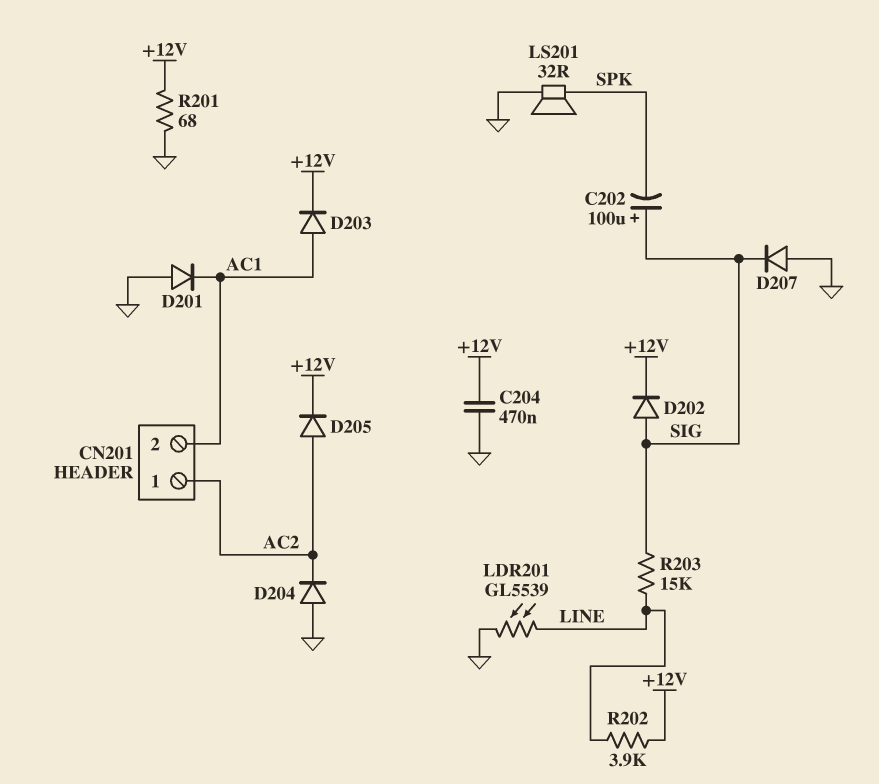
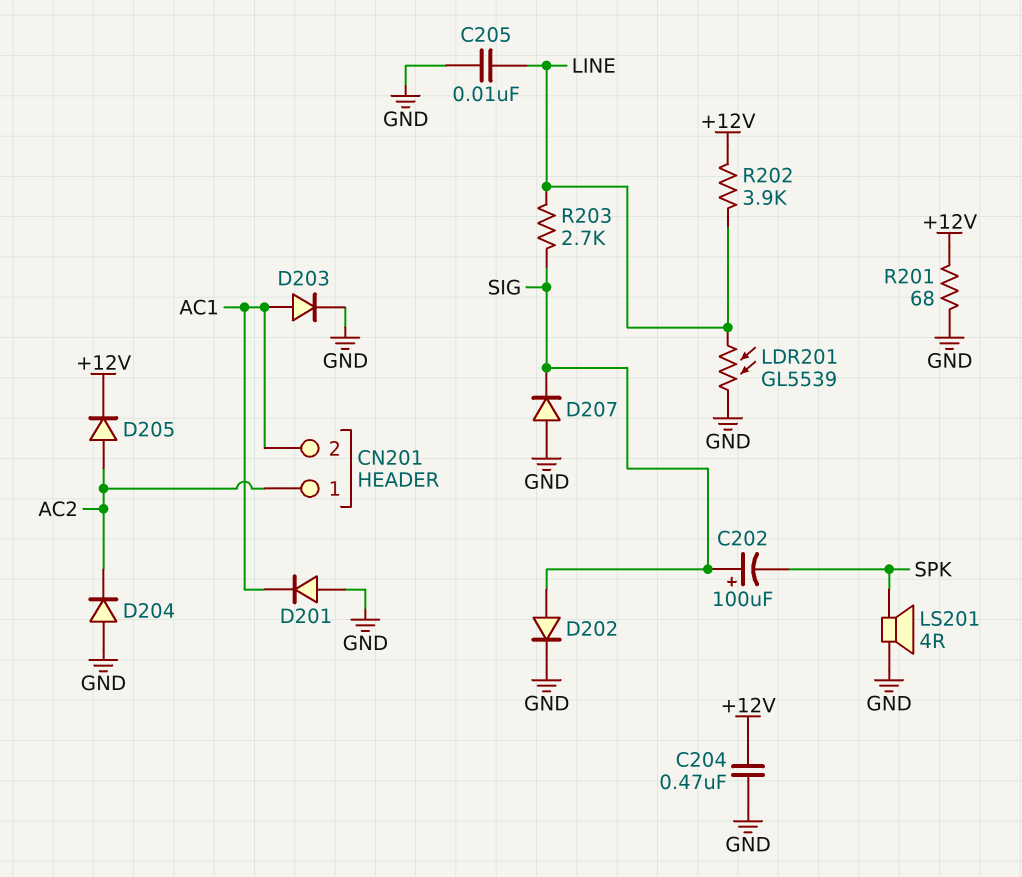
C205: none -> 10nF (GND, LINE)
D202: diode (A SIG, K +12V) -> diode (A SIG, K GND)
D203: diode (A AC1, K +12V) -> diode (A AC1, K GND)
LS201: speaker 32R (GND, SPK) -> speaker 4R (GND, SPK)
R203: 15k (LINE, SIG) -> 2.7k (LINE, SIG)

